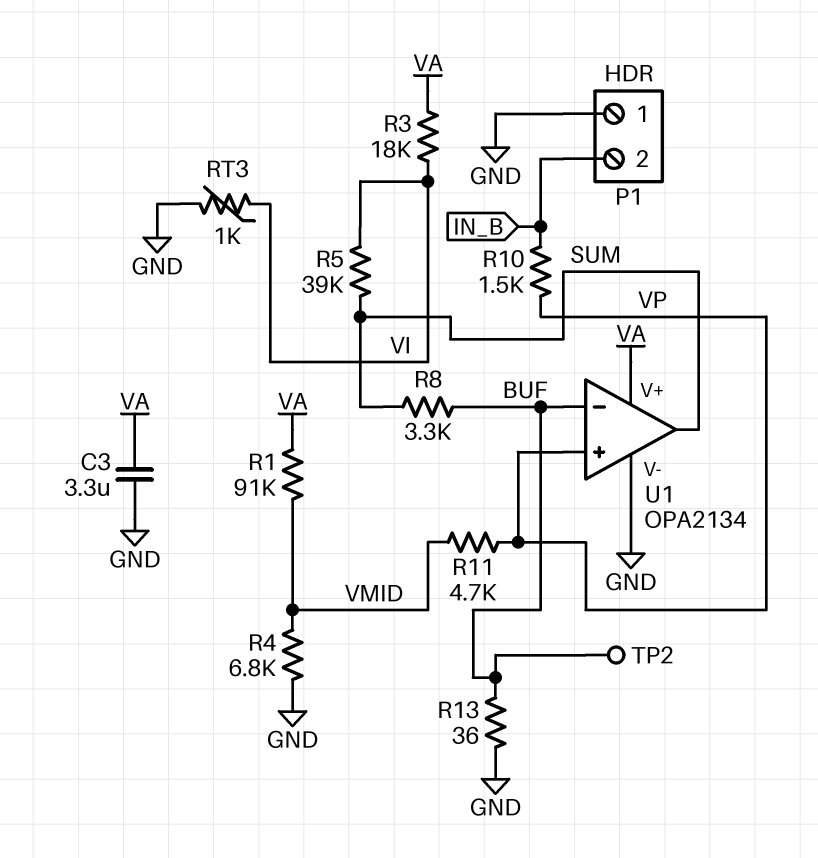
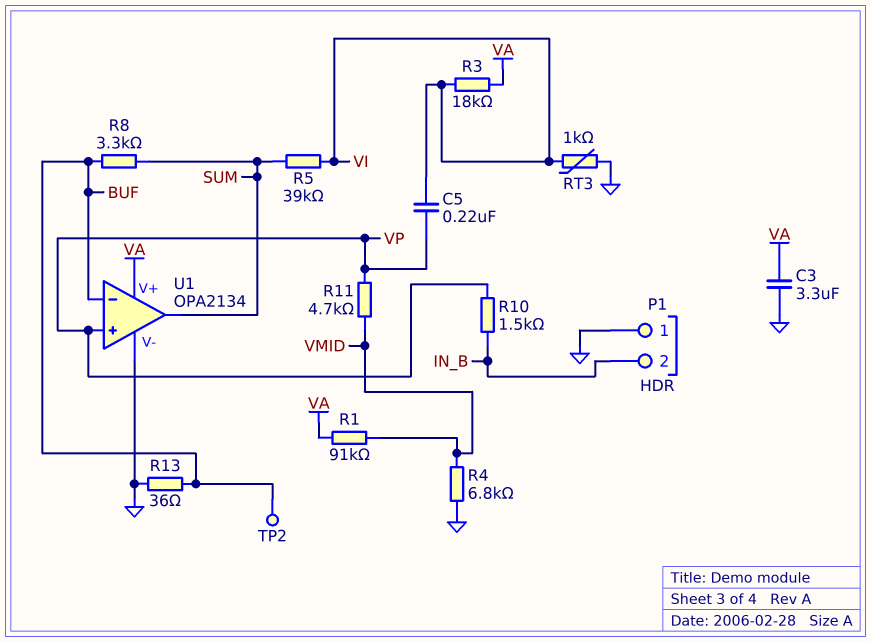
C5: none -> 220nF (VI, VP)

